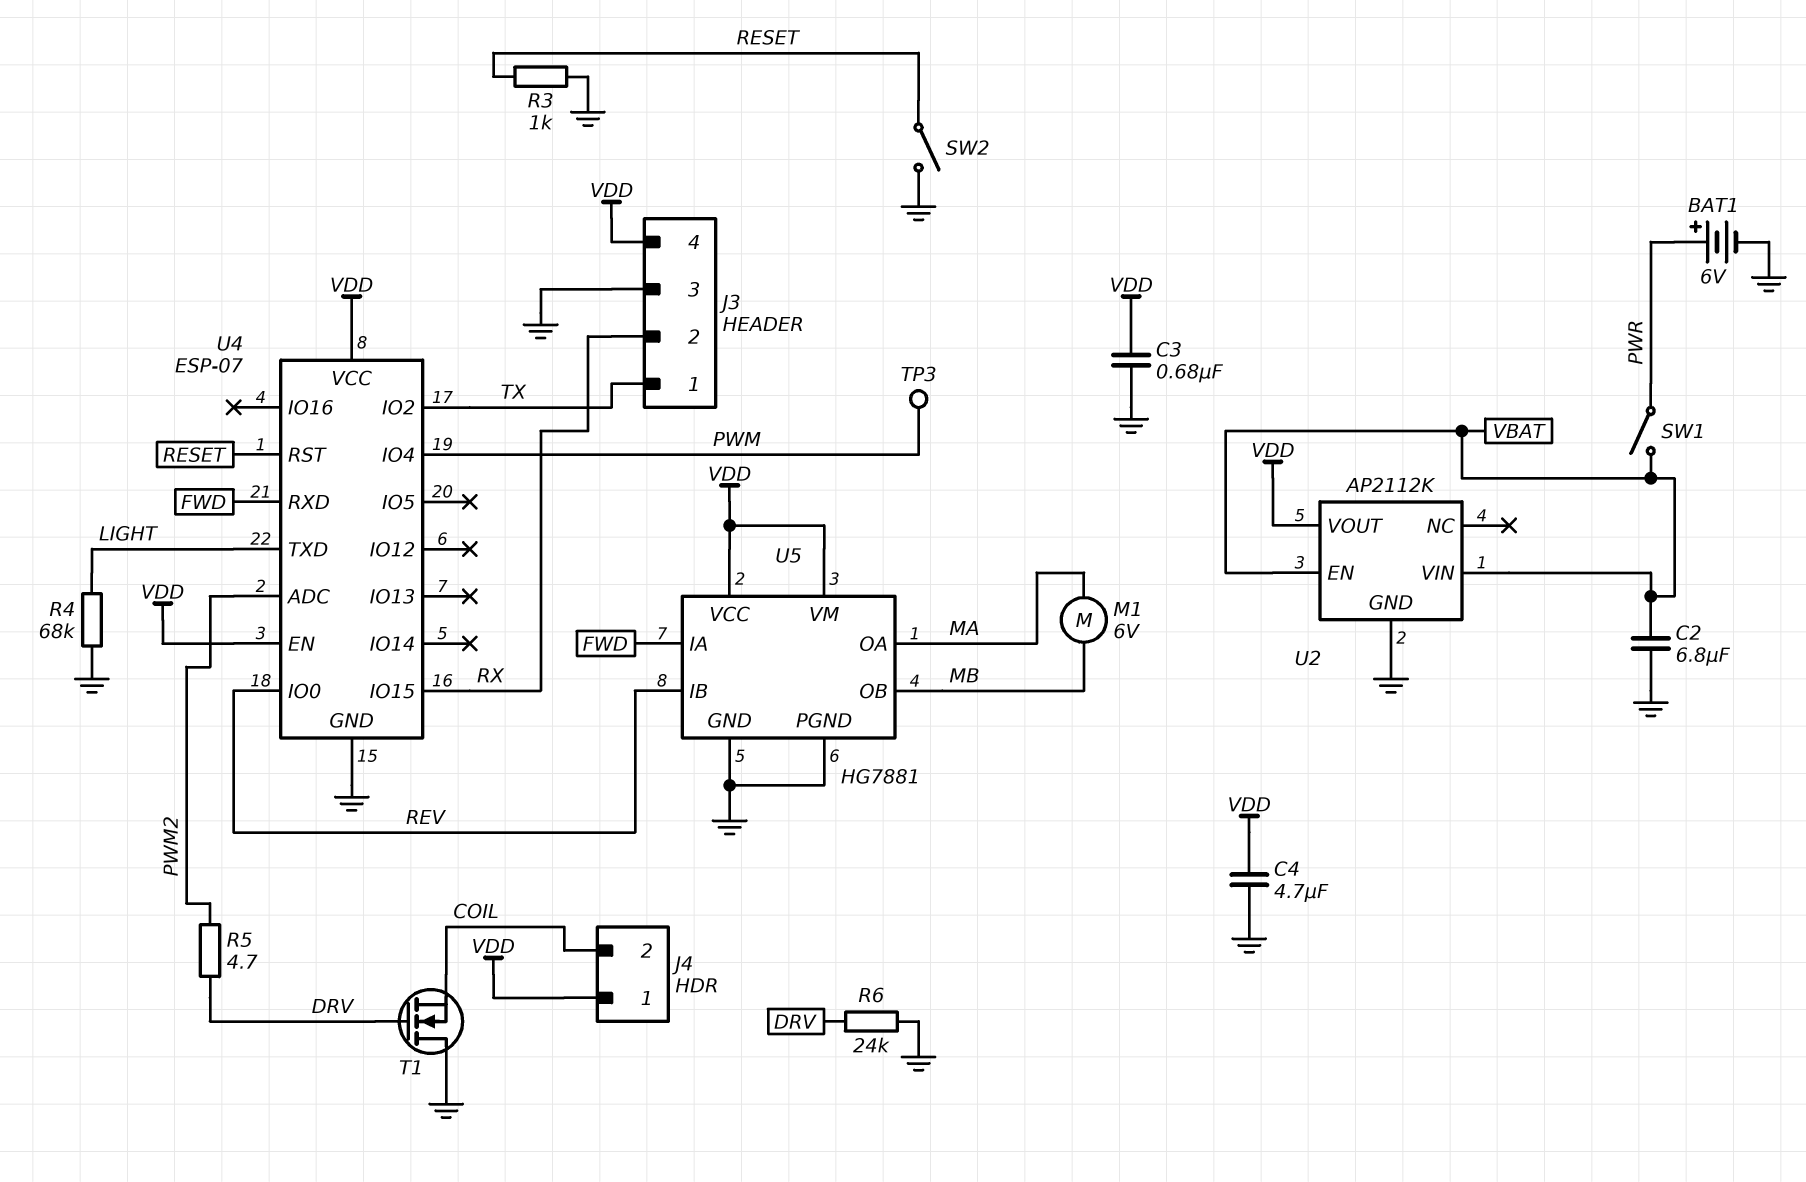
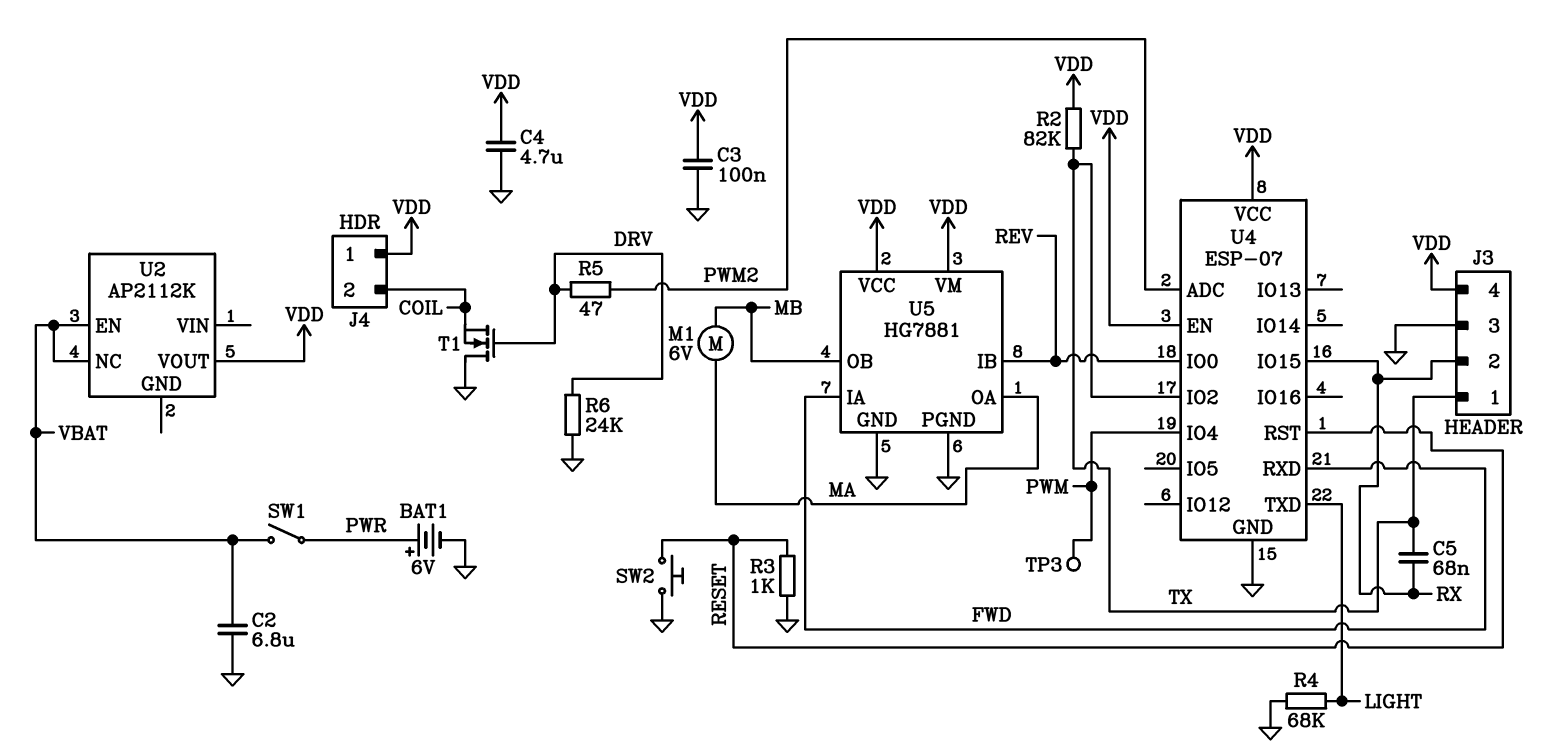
C3: 680nF (GND, VDD) -> 100nF (GND, VDD)
C5: none -> 68nF (RX, TX)
R2: none -> 82k (TX, VDD)
R5: 4.7 (DRV, PWM2) -> 47 (DRV, PWM2)
SW2: switch (GND, RESET) -> button (GND, RESET)
U2 pin GND: GND -> none
U2 pin NC: none -> VBAT
U2 pin VIN: VBAT -> none

